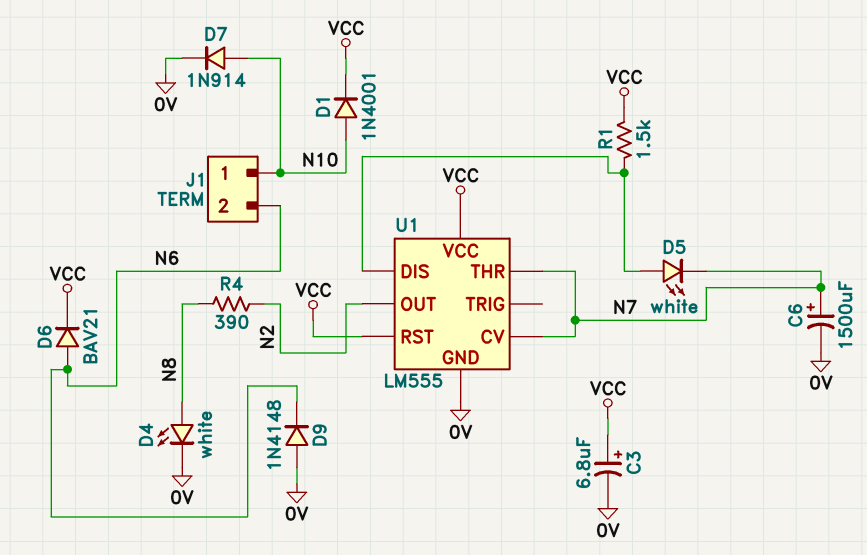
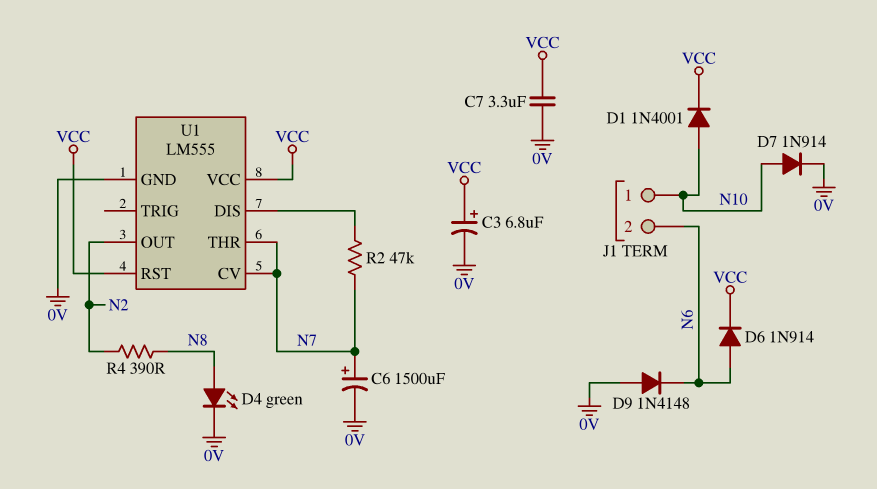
C7: none -> 3.3uF (0V, VCC)
D4: LED white (A N8, K 0V) -> LED green (A N8, K 0V)
D5: LED white (A U1/DIS, K N7) -> none
D6: diode BAV21 (A N6, K VCC) -> diode 1N914 (A N6, K VCC)
R1: 1.5k (U1/DIS, VCC) -> none
R2: none -> 47k (N7, U1/DIS)

